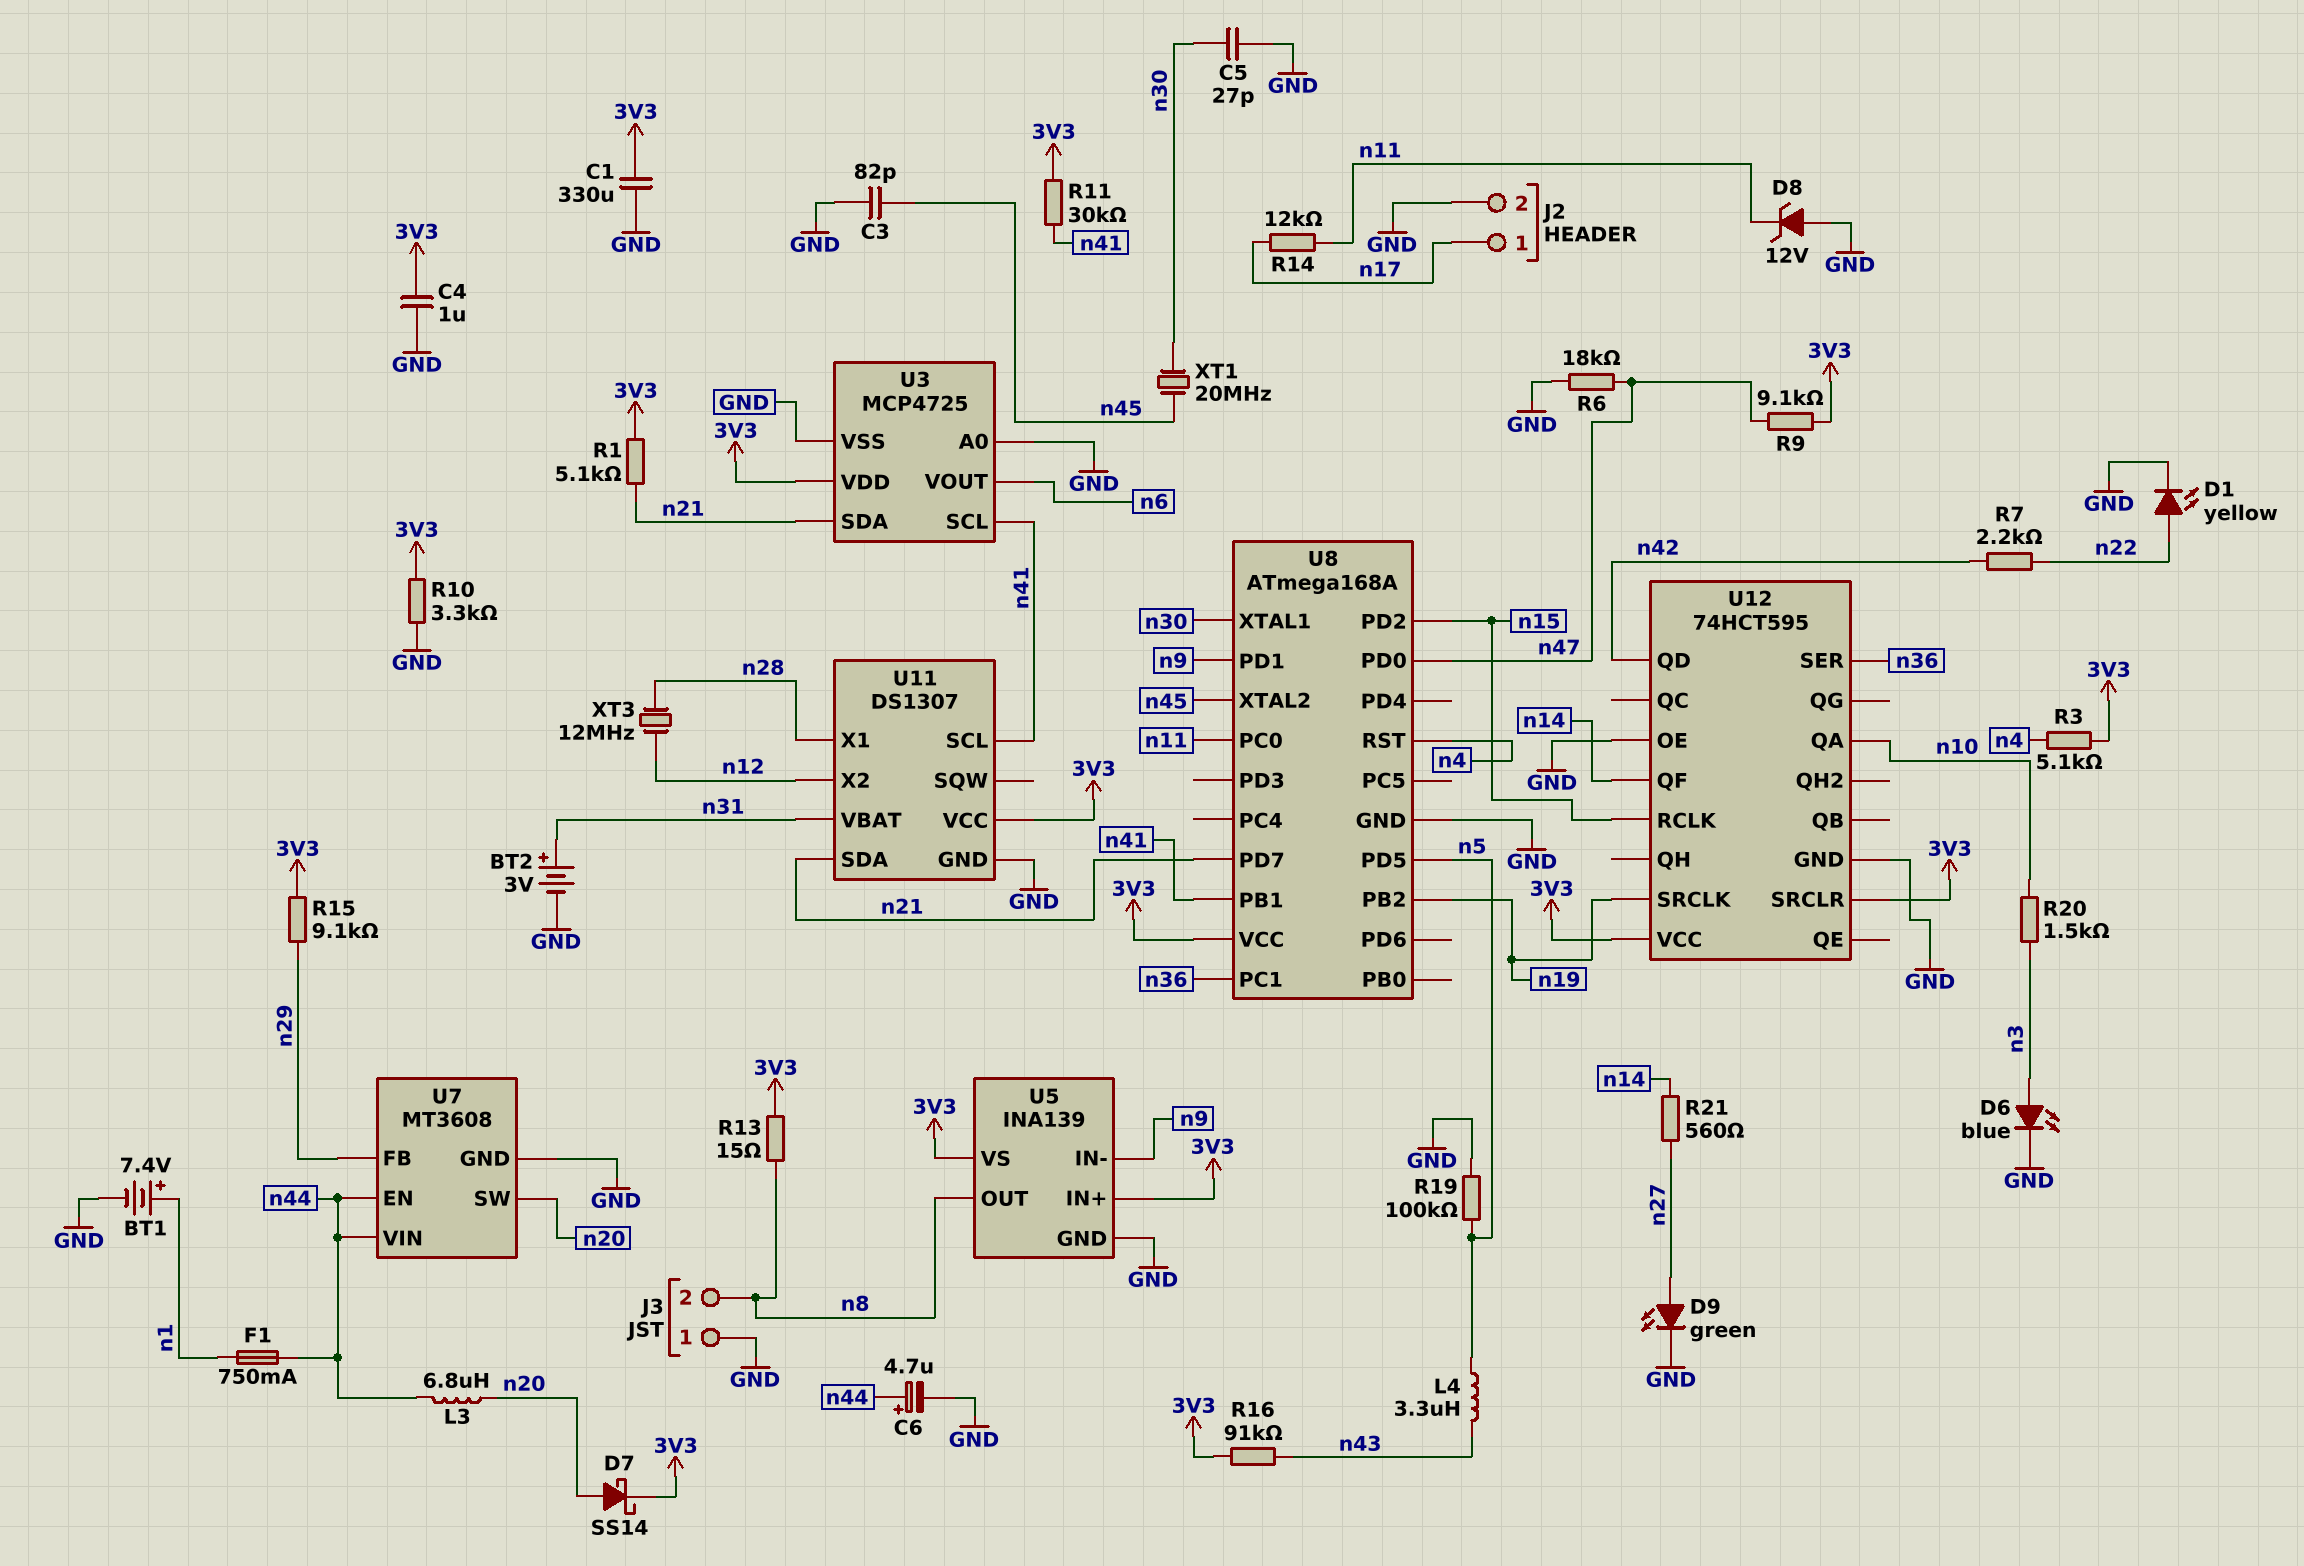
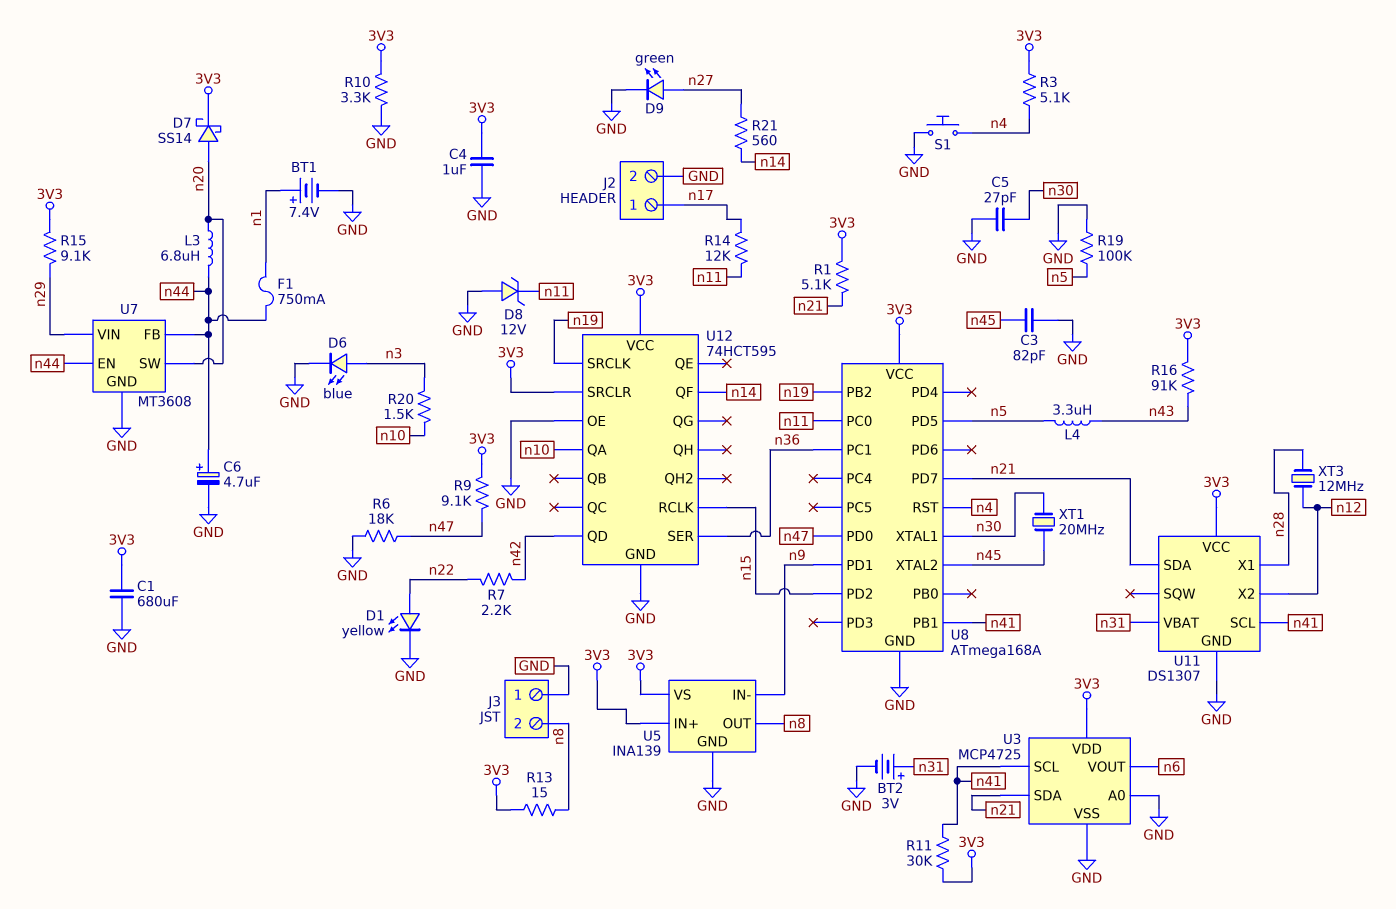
C1: 330uF (3V3, GND) -> 680uF (3V3, GND)
S1: none -> button (GND, n4)
U7 pin FB: n29 -> n44
U7 pin VIN: n44 -> n29

